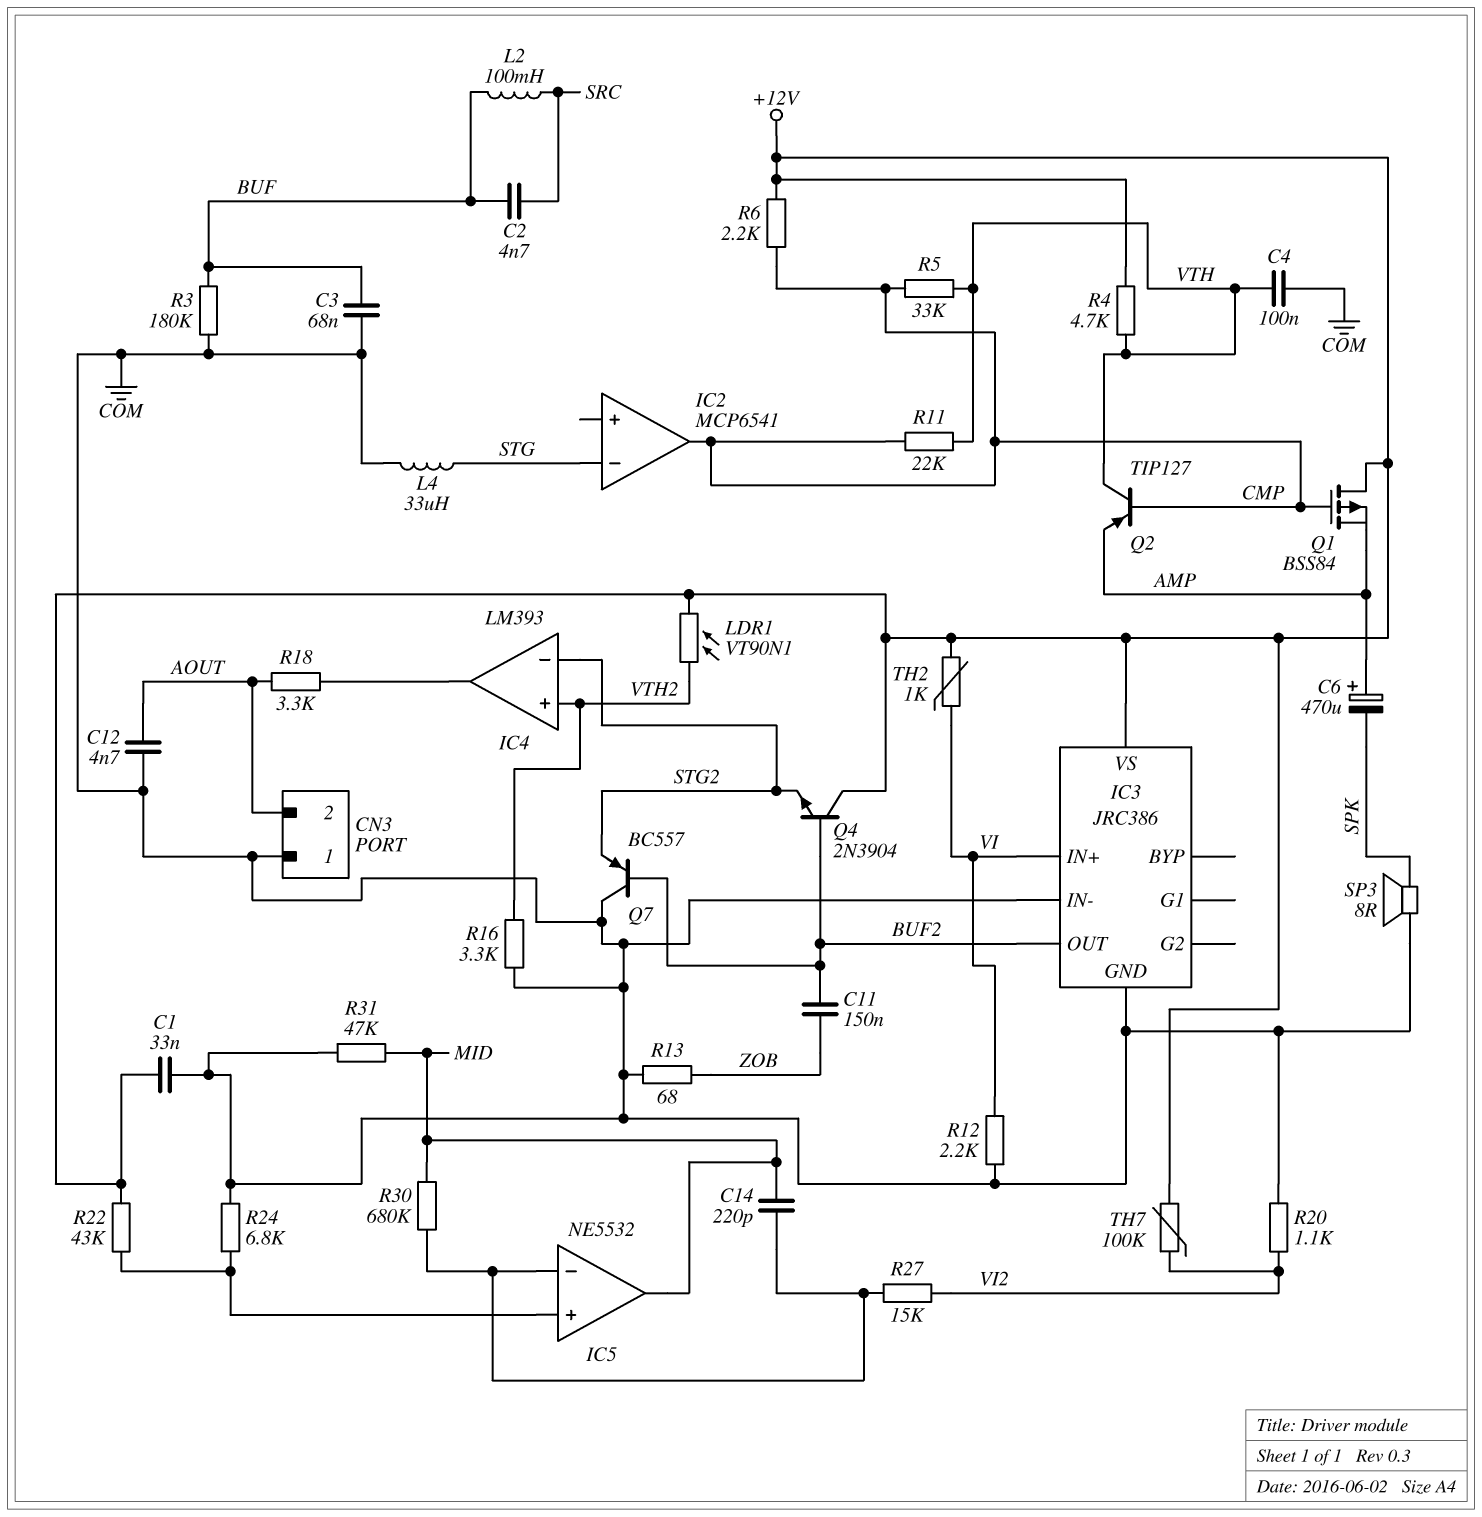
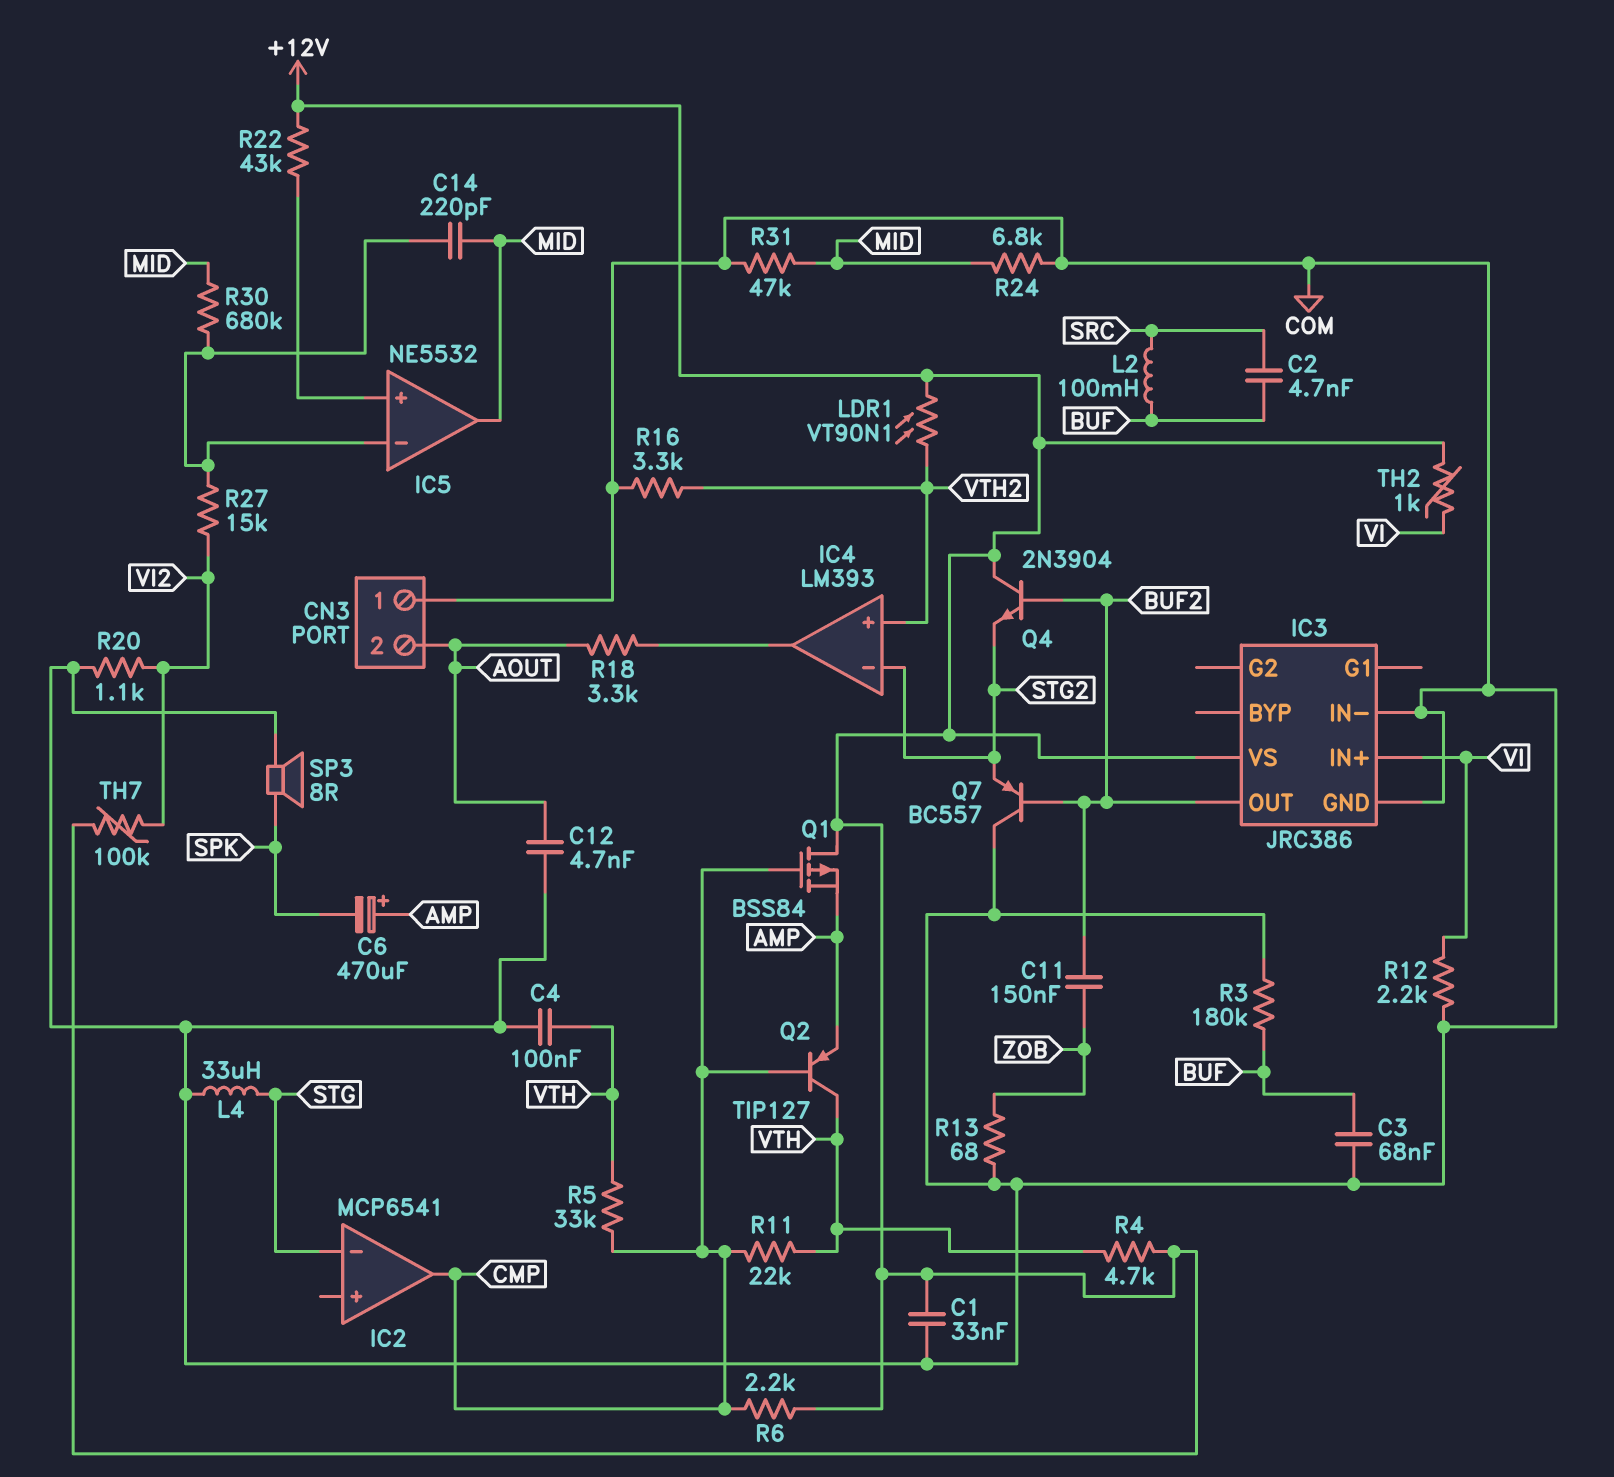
R24: 6.8k (COM, IC5/in+) -> 6.8k (COM, MID)

